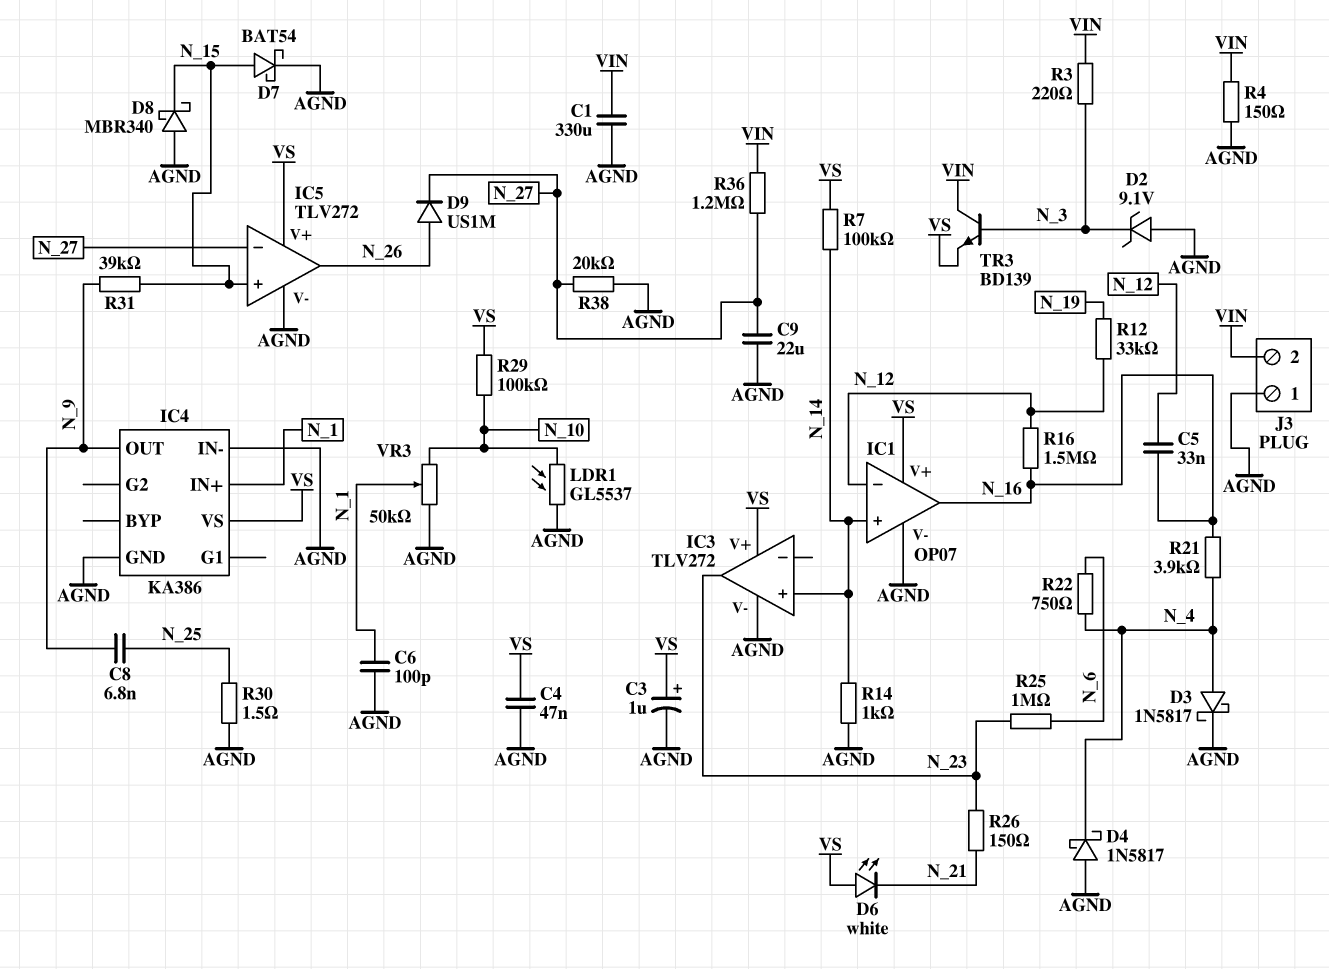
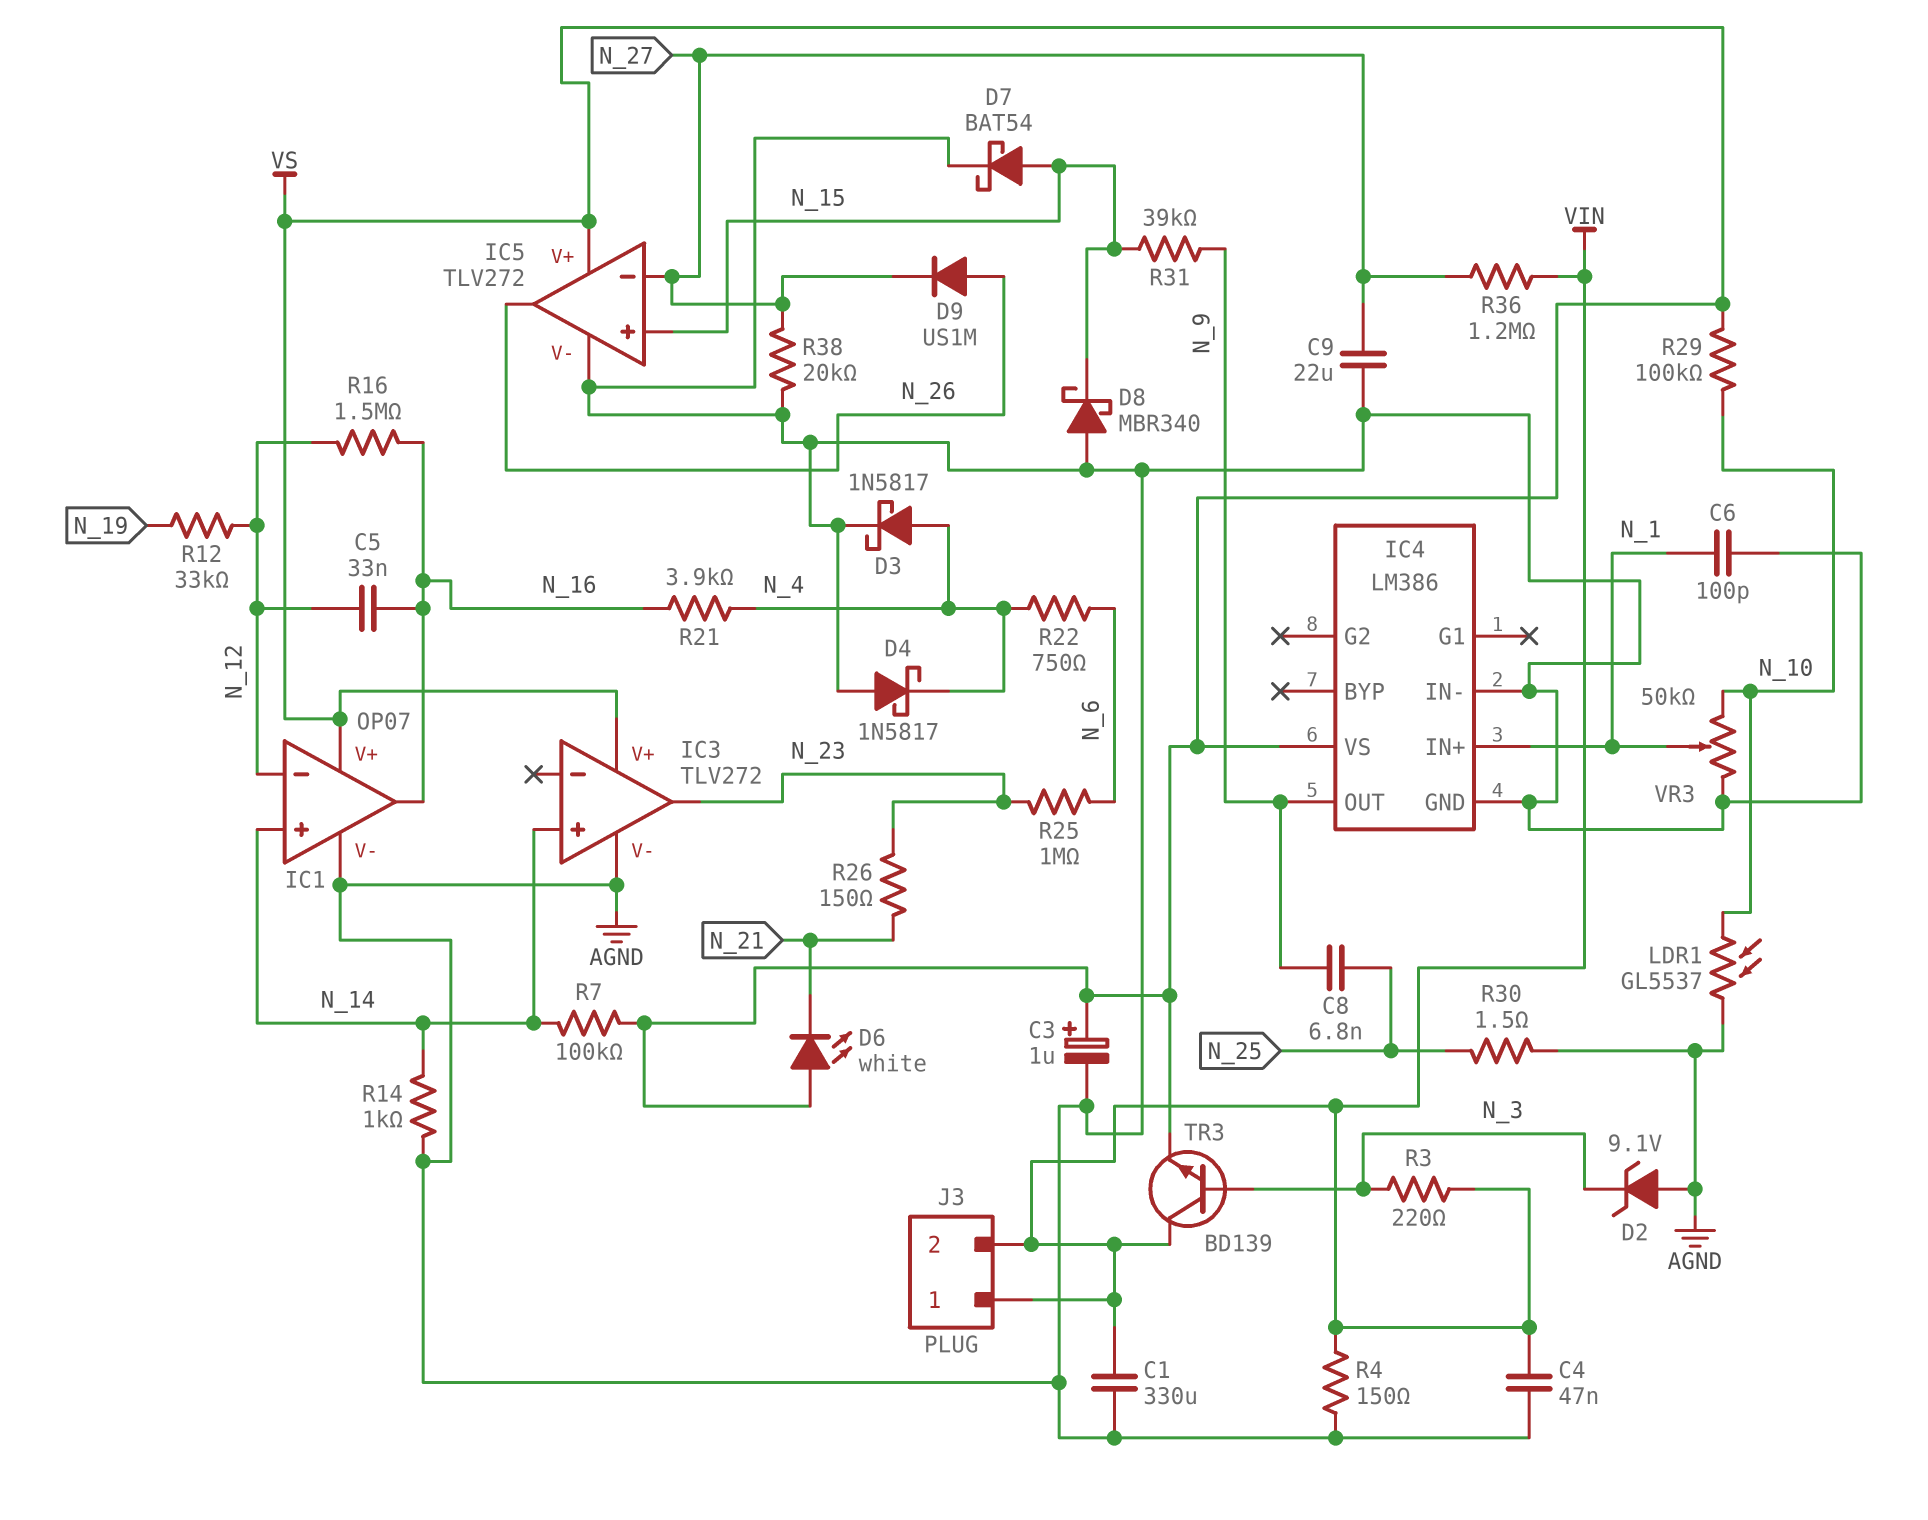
C4: 47nF (AGND, VS) -> 47nF (AGND, VIN)
IC4: KA386 -> LM386
J3 pin 1: AGND -> VIN

